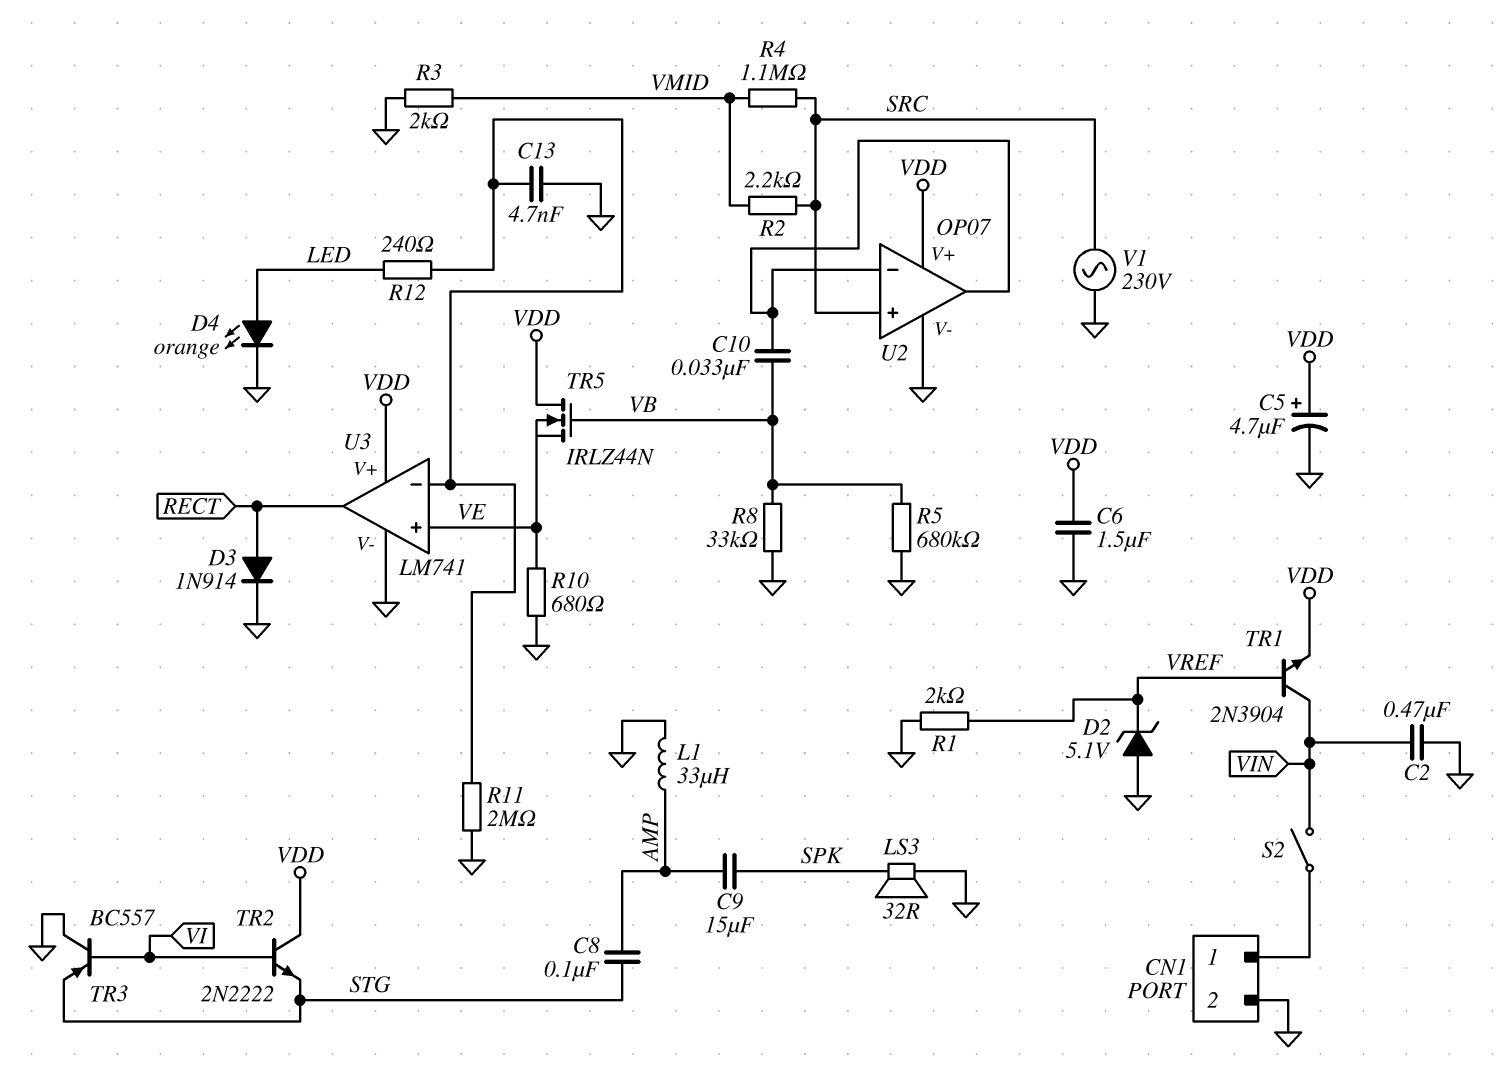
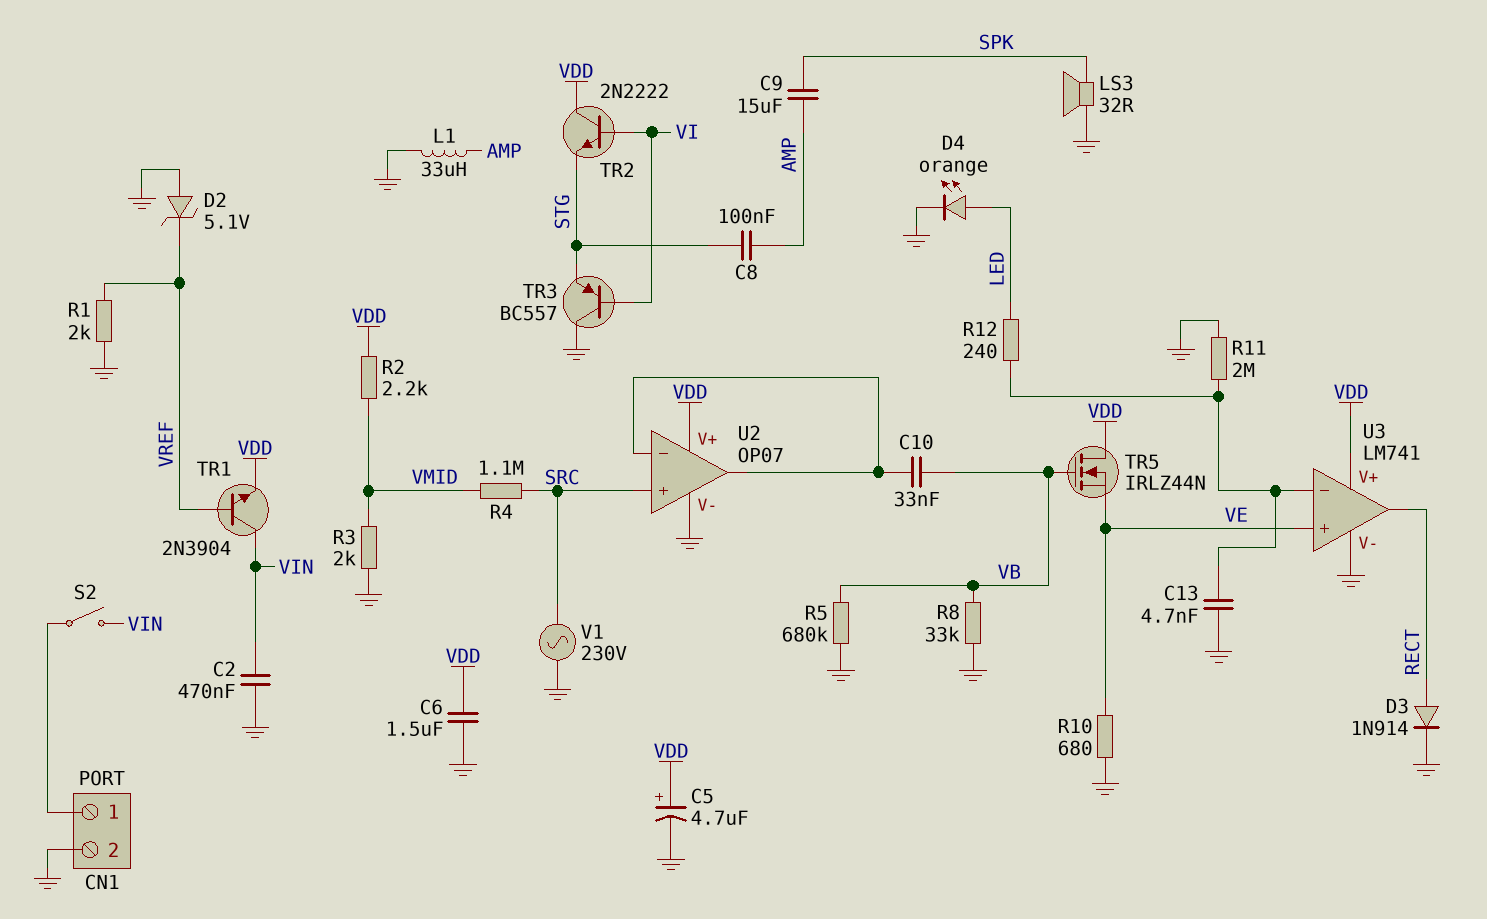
R2: 2.2k (SRC, VMID) -> 2.2k (VDD, VMID)

